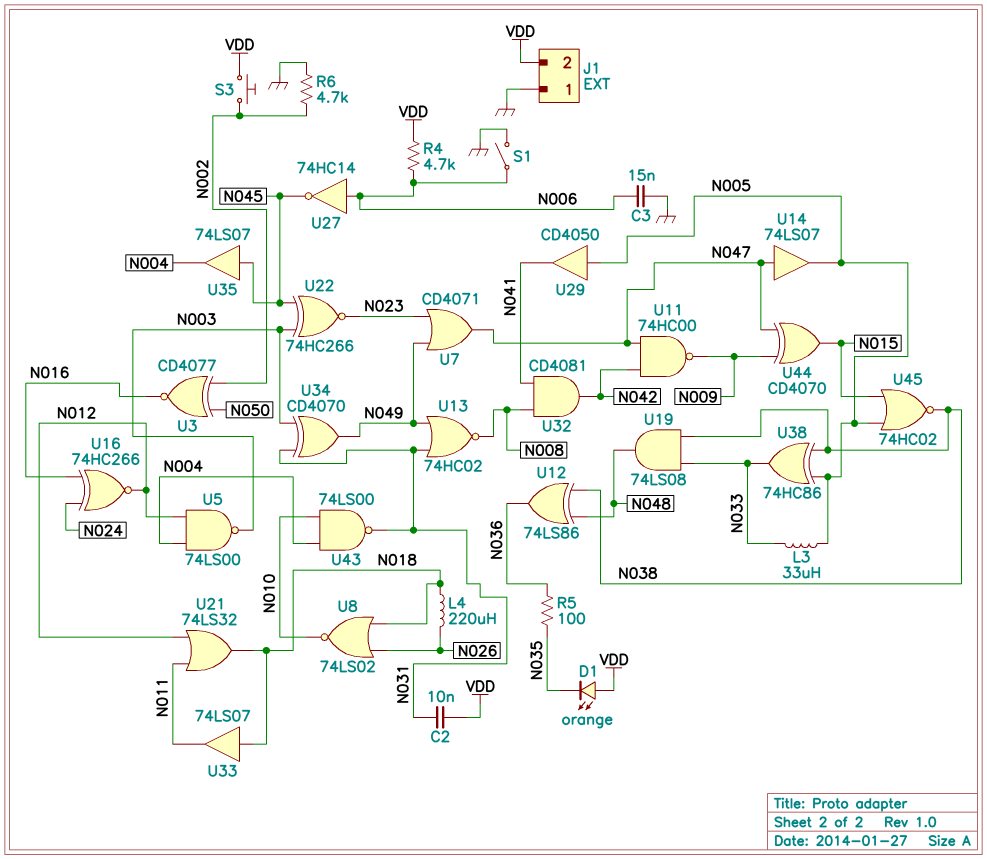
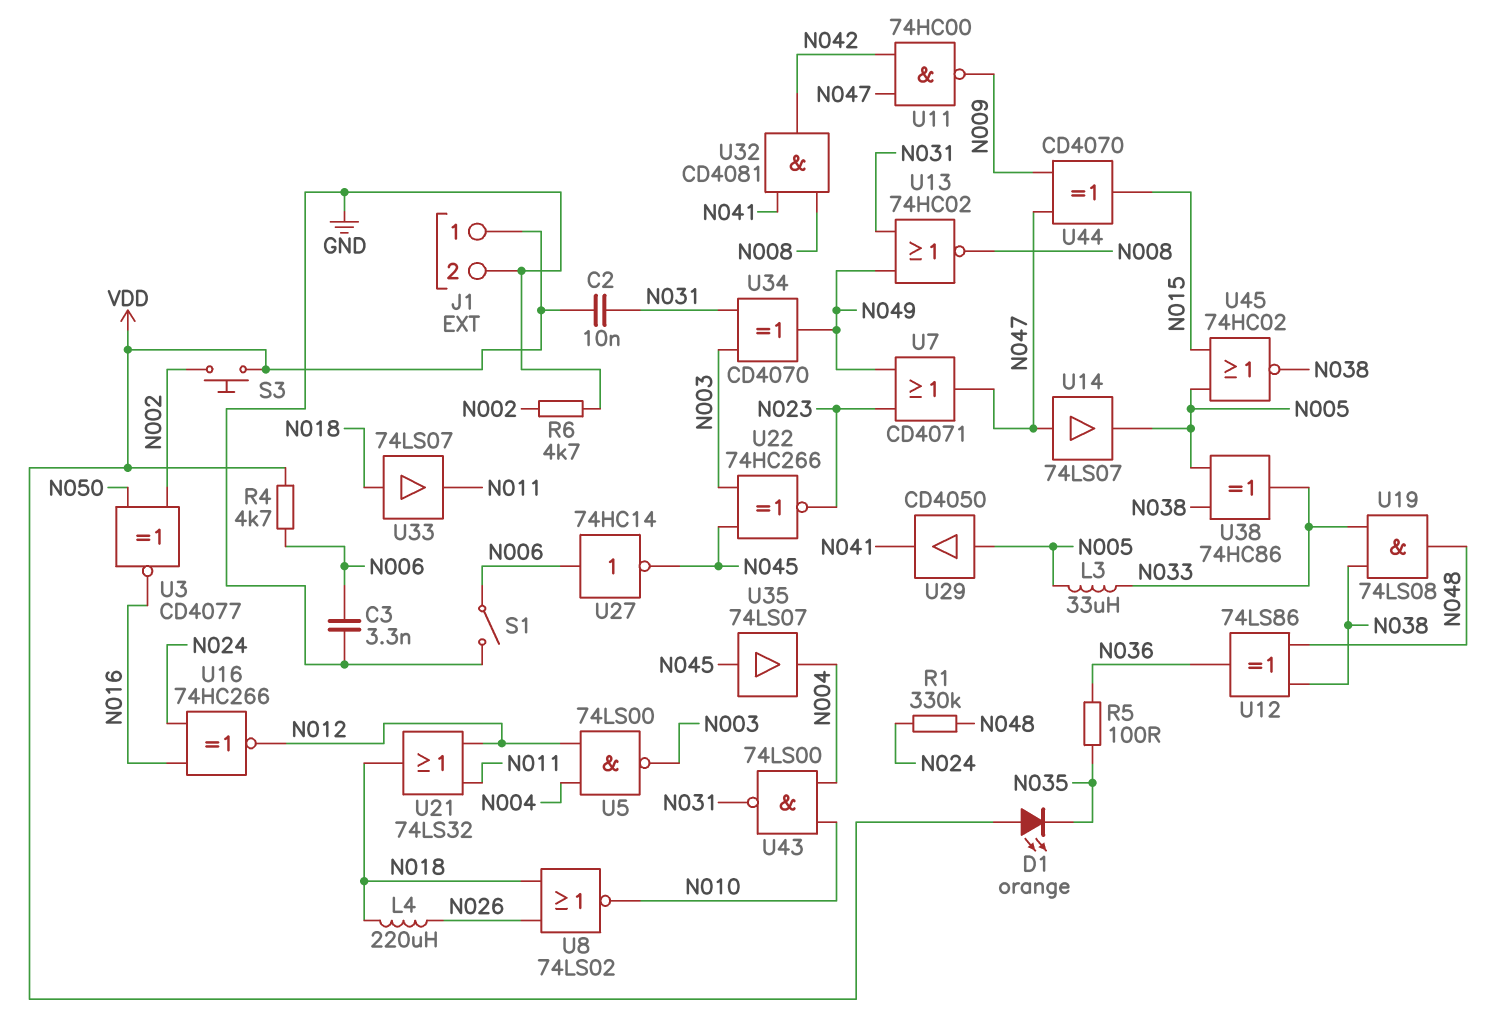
C3: 15nF (GND, N006) -> 3.3nF (GND, N006)
J1 pin 1: GND -> VDD
J1 pin 2: VDD -> GND
R1: none -> 330k (N024, N048)

